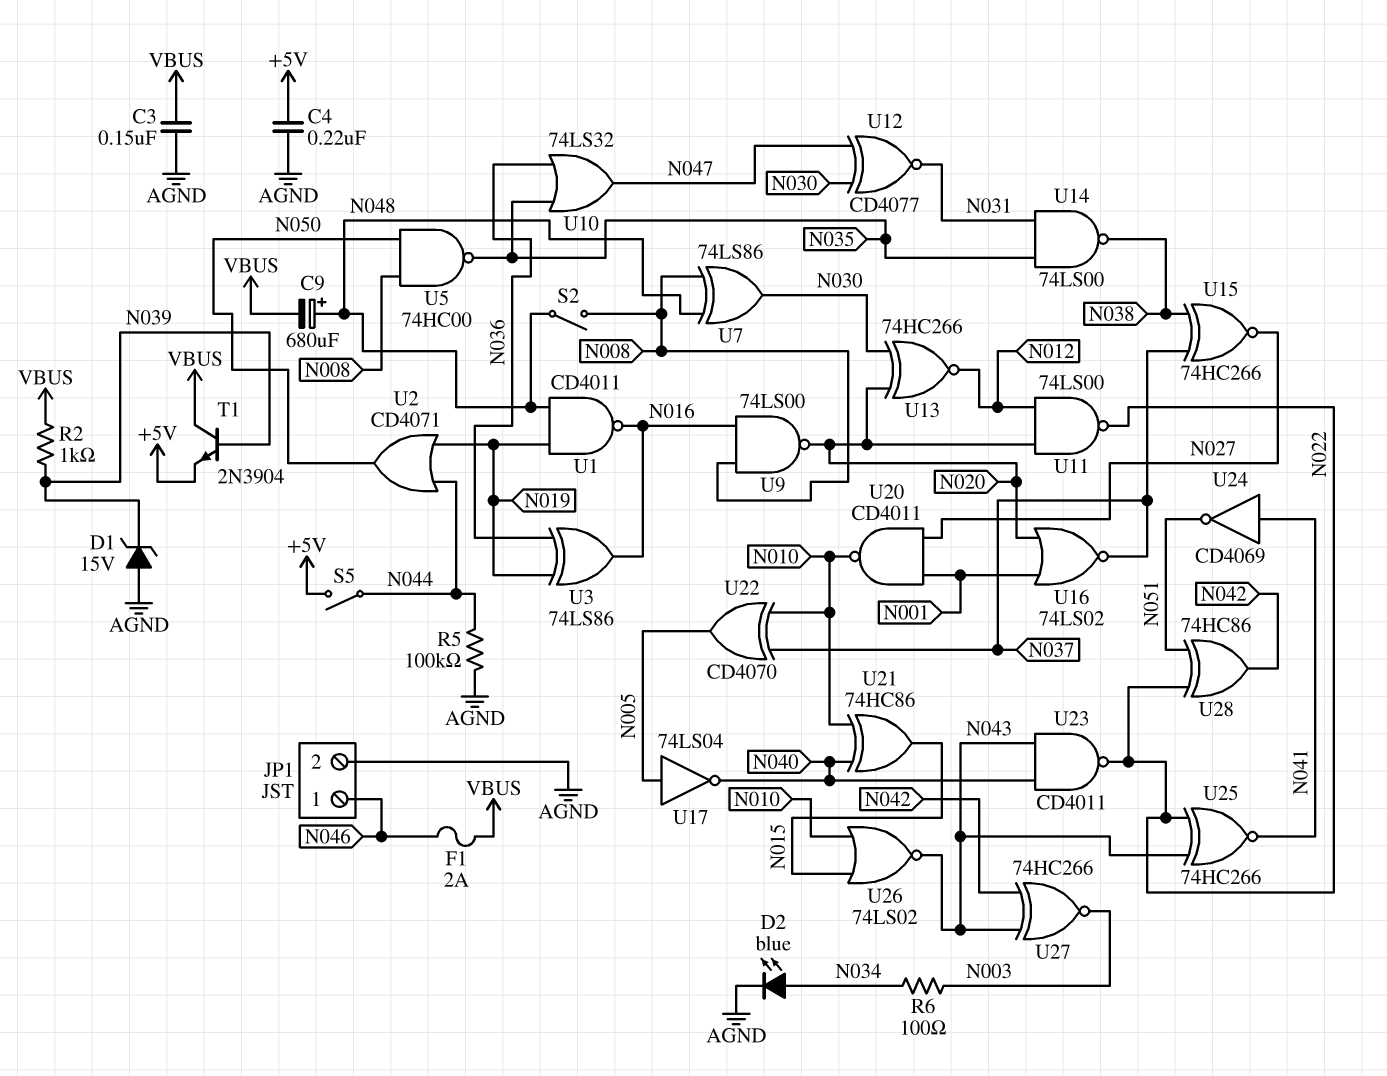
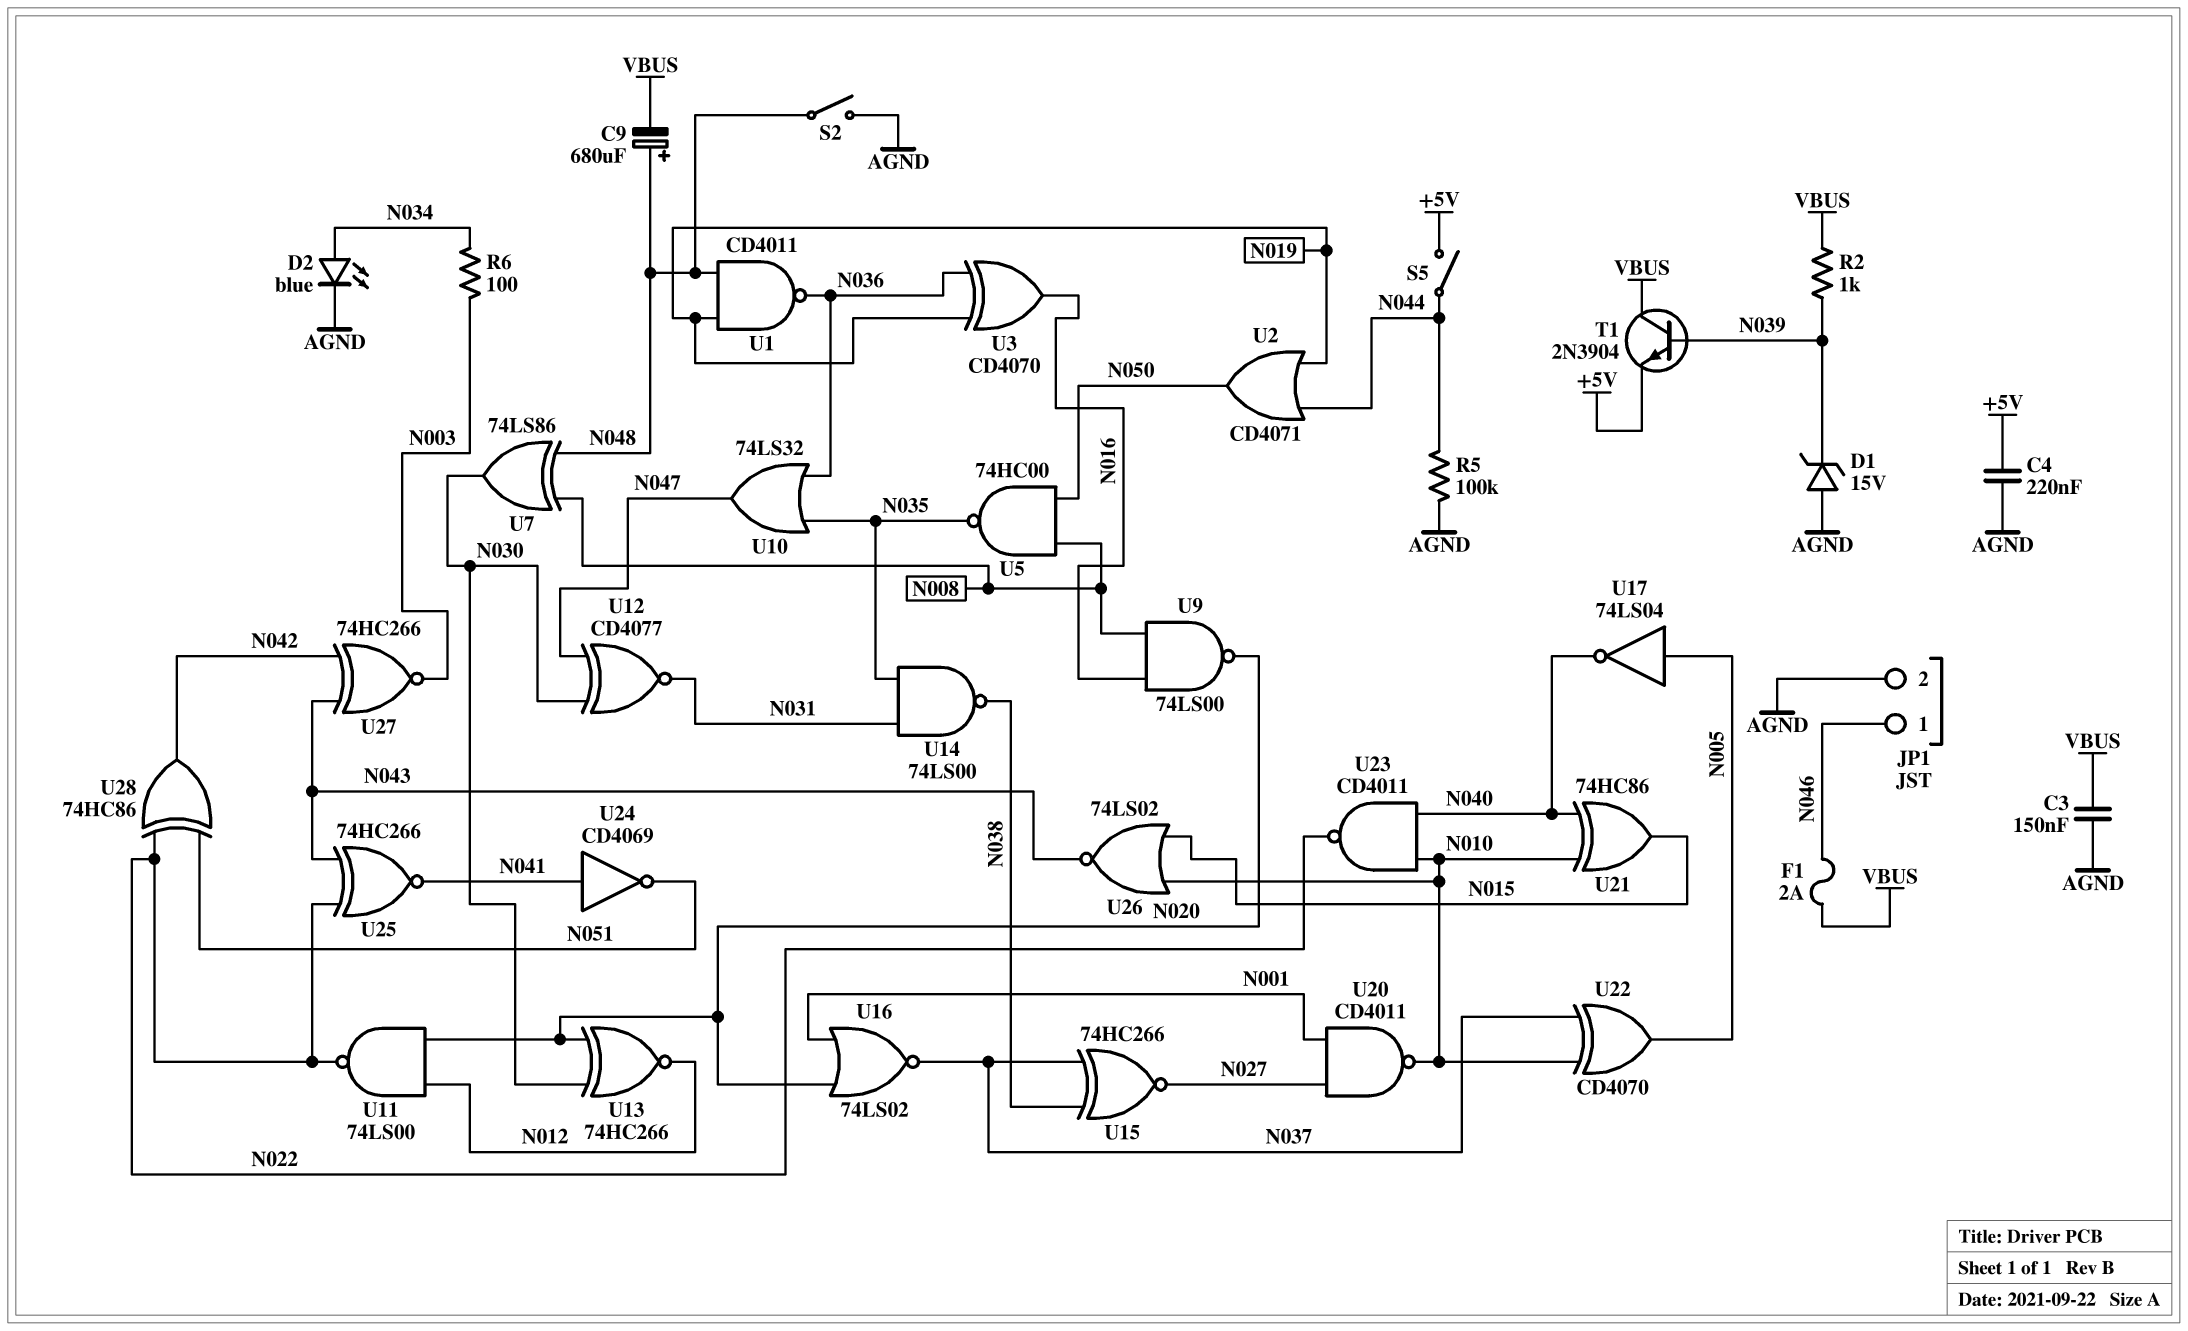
S2: switch (N008, N048) -> switch (AGND, N048)
U1: NAND CD4011 (in N019, in N048, out N016) -> NAND CD4011 (in N019, in N048, out N036)
U3: XOR 74LS86 (in N019, in N036, out N016) -> XOR CD4070 (in N019, in N036, out N016)
U23: NAND CD4011 (in N040, in N043, out N022) -> NAND CD4011 (in N010, in N040, out N022)

